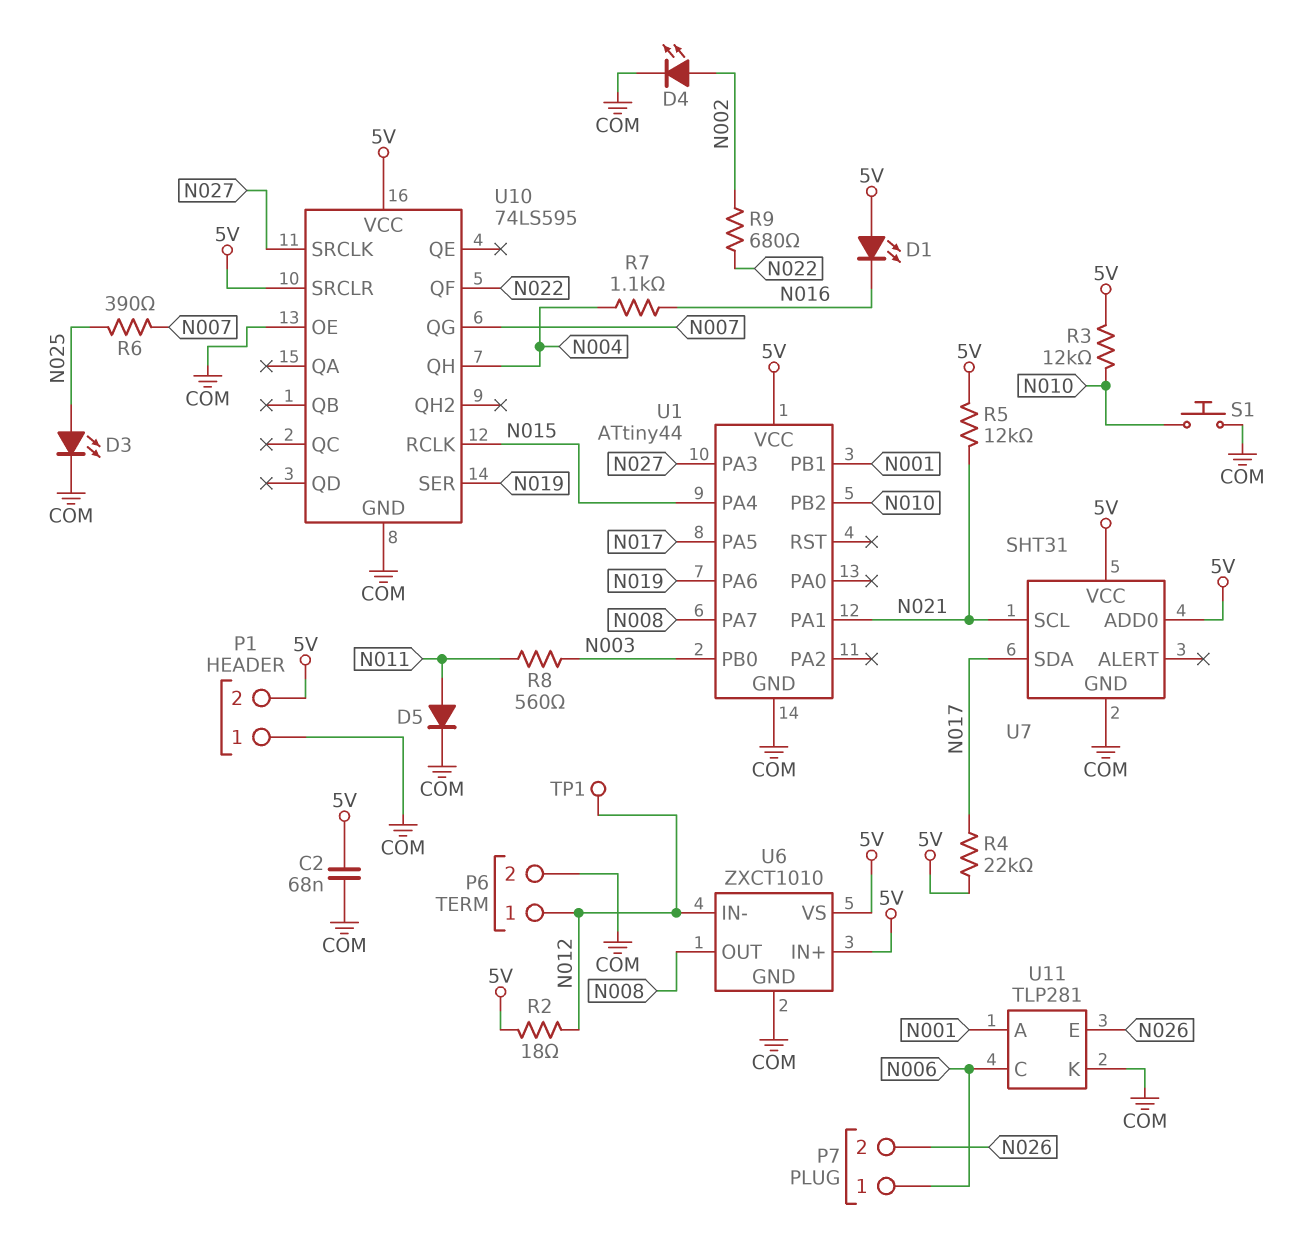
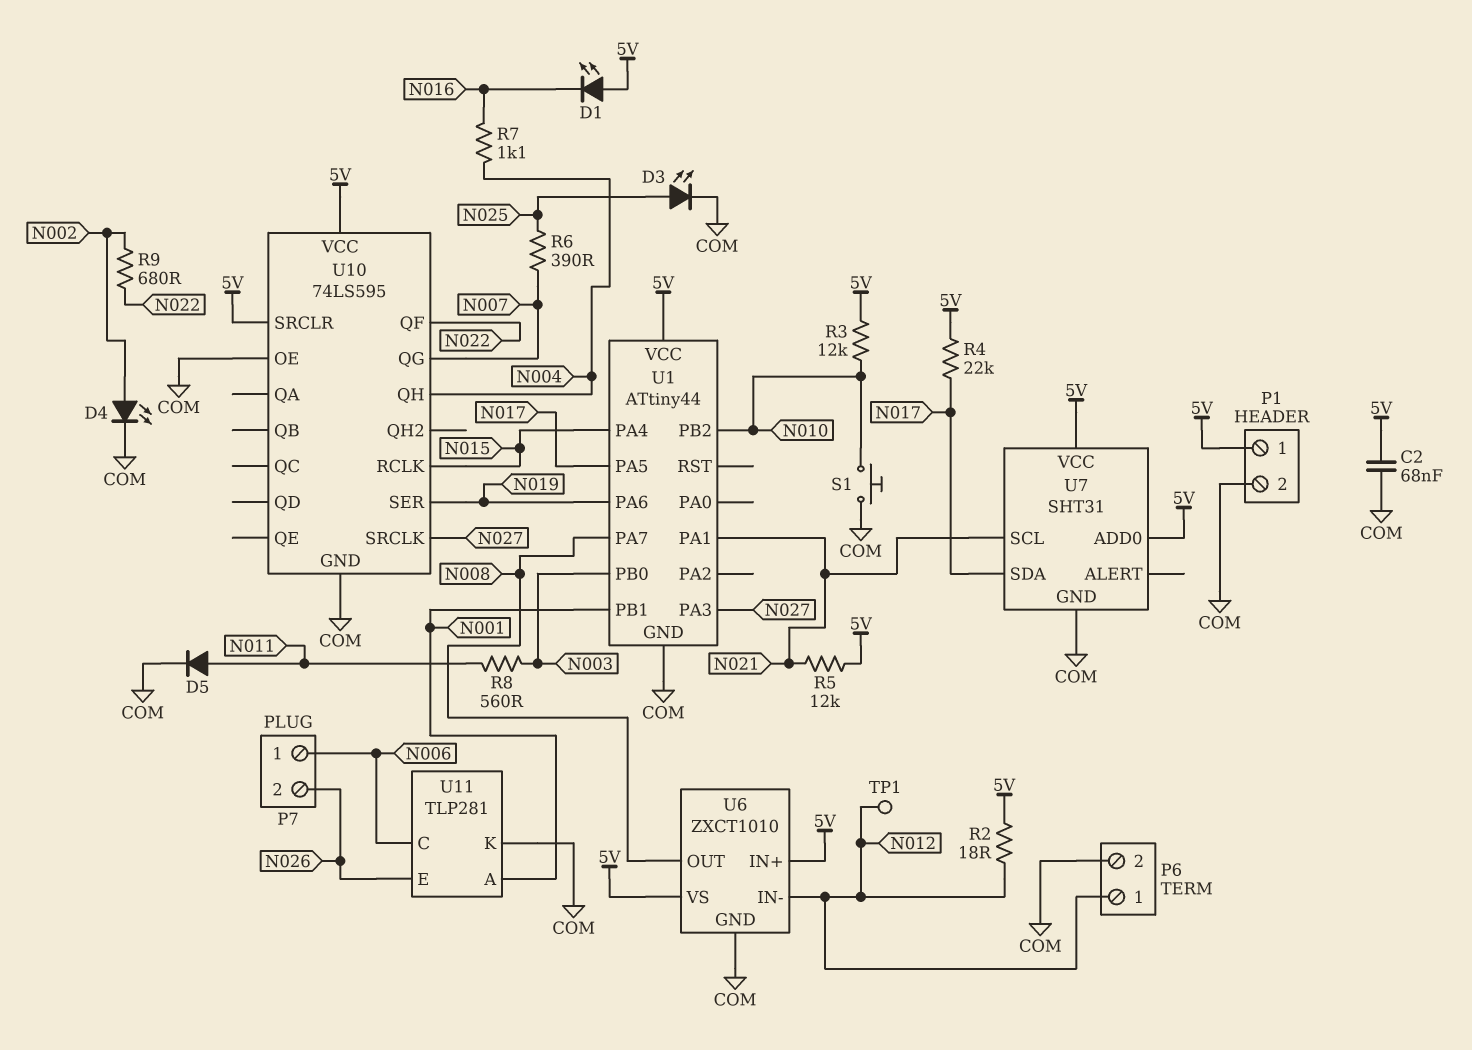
P1 pin 1: COM -> 5V
P1 pin 2: 5V -> COM

